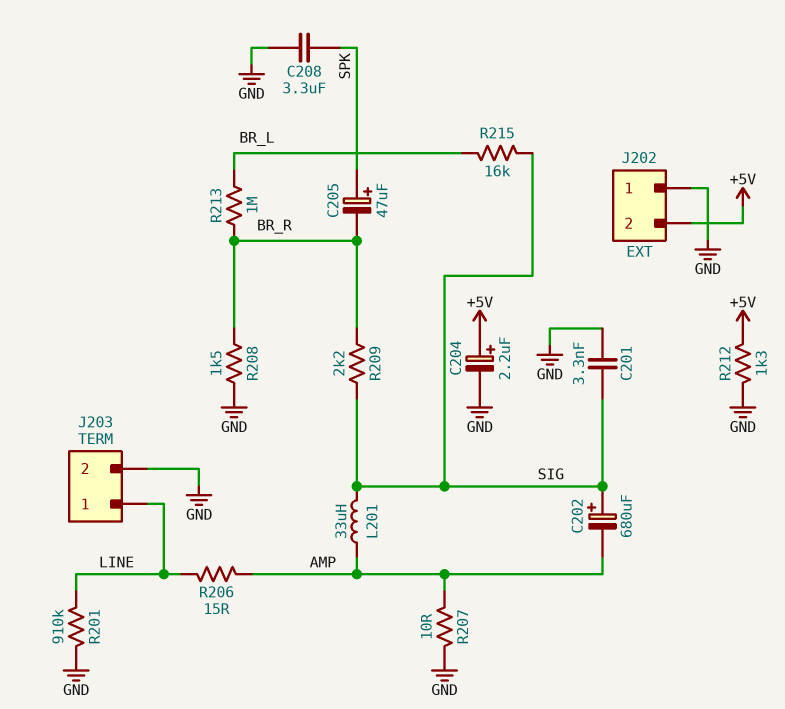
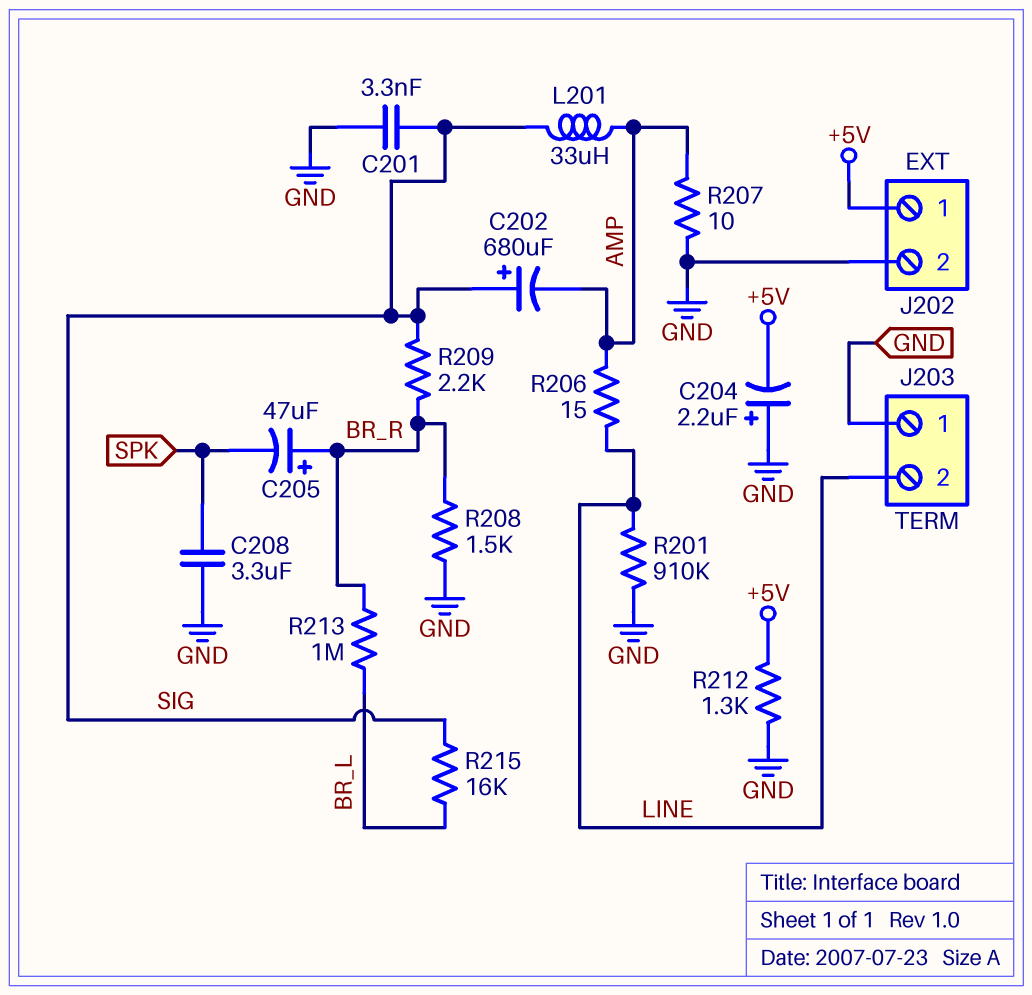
C204: 2.2uF (plus +5V, minus GND) -> 2.2uF (plus GND, minus +5V)
C205: 47uF (plus SPK, minus BR_R) -> 47uF (plus BR_R, minus SPK)
J202 pin 1: GND -> +5V
J202 pin 2: +5V -> GND
J203 pin 1: LINE -> GND
J203 pin 2: GND -> LINE

